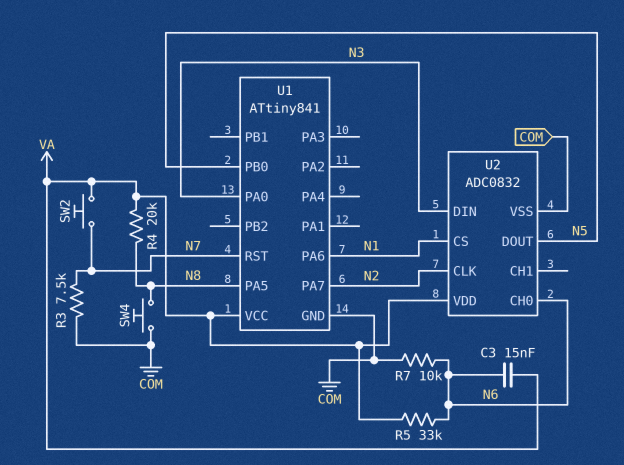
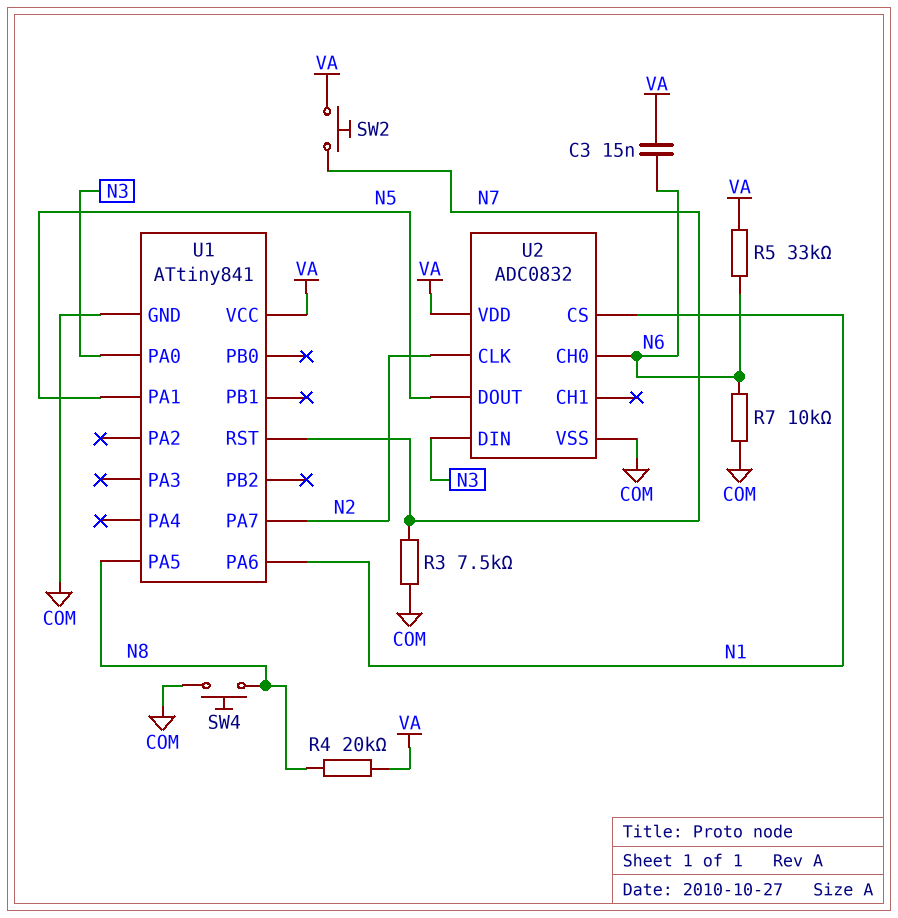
U1 pin PA1: none -> N5
U1 pin PB0: N5 -> none

